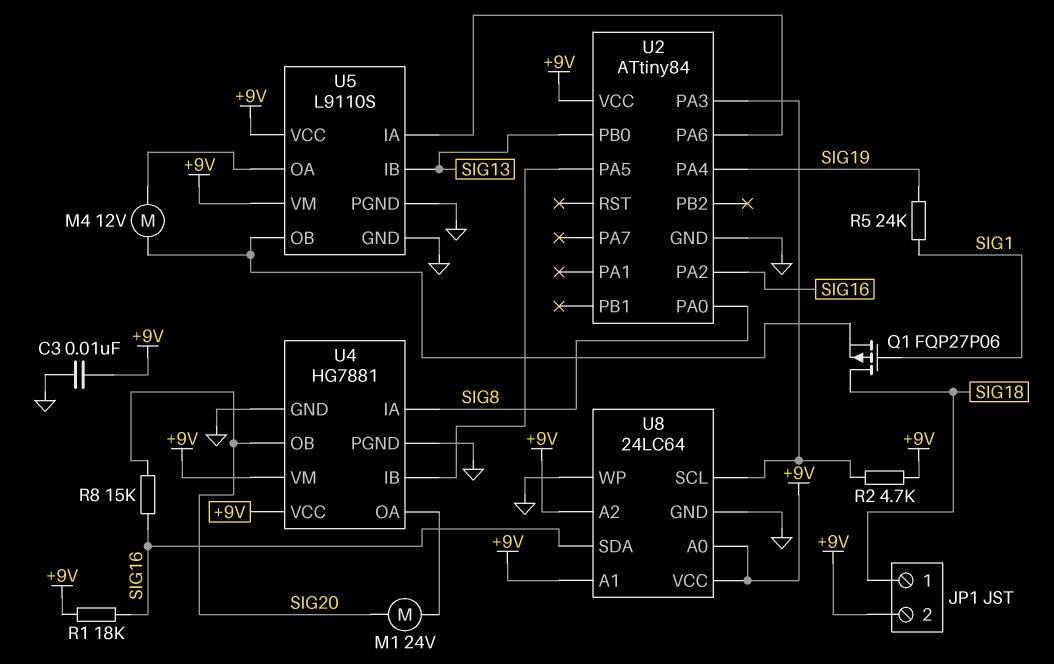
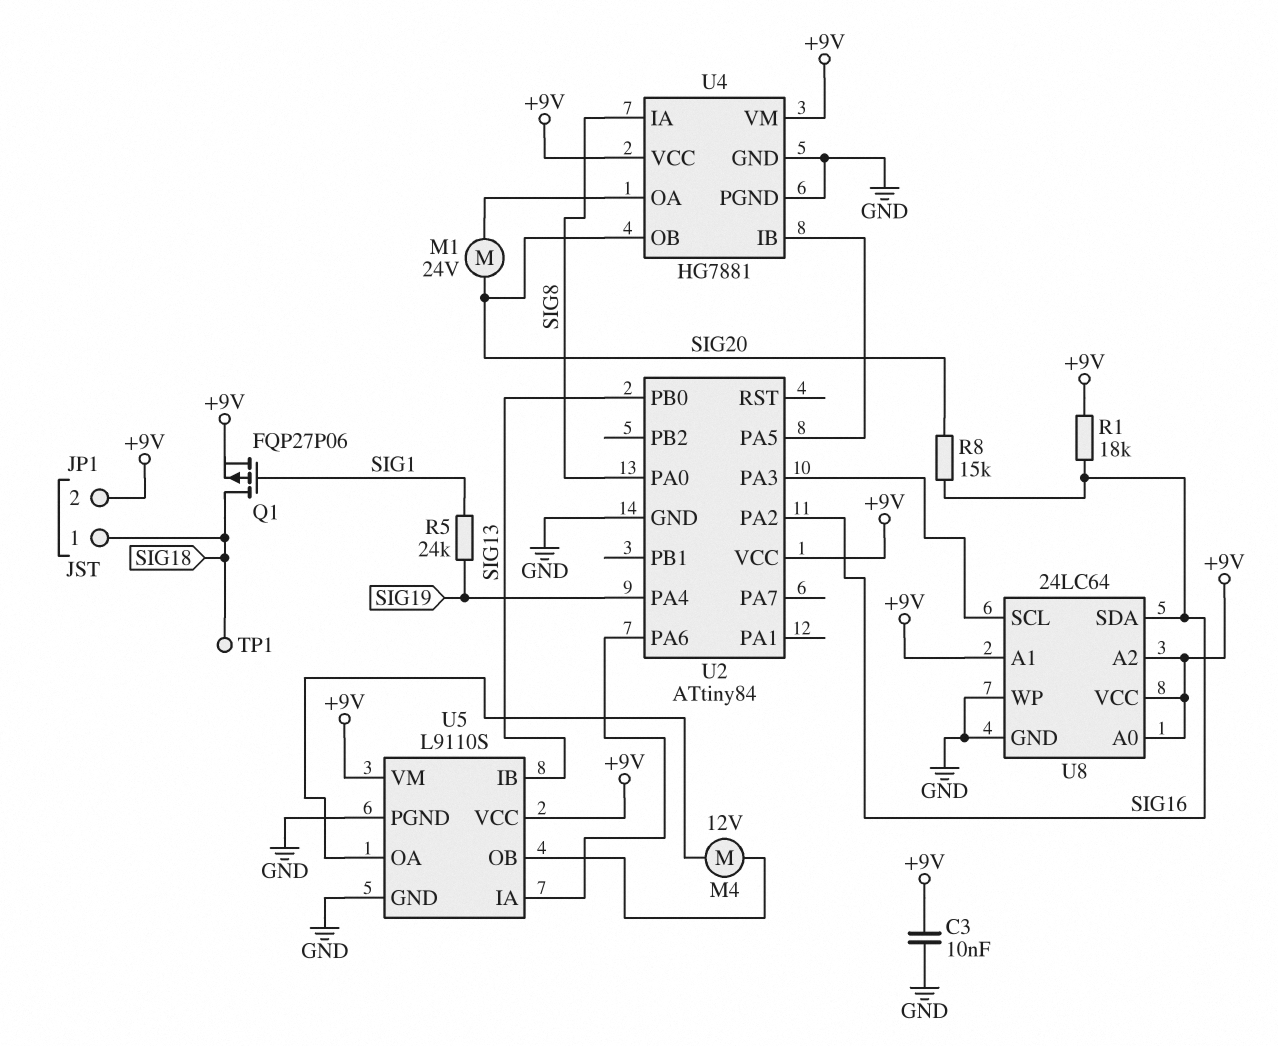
Q1: PMOS FQP27P06 (G SIG1, D SIG18, S U5/OB) -> PMOS FQP27P06 (G SIG1, D SIG18, S +9V)
R2: 4.7k (+9V, U2/PA3) -> none
TP1: none -> test point (SIG18)

